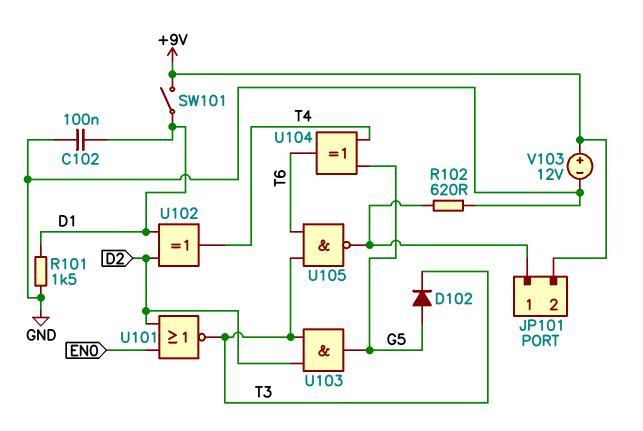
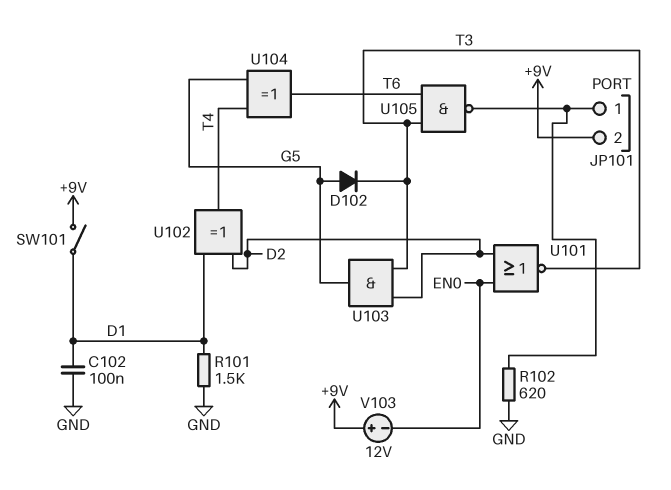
V103: 12V (plus +9V, minus GND) -> 12V (plus +9V, minus EN0)

